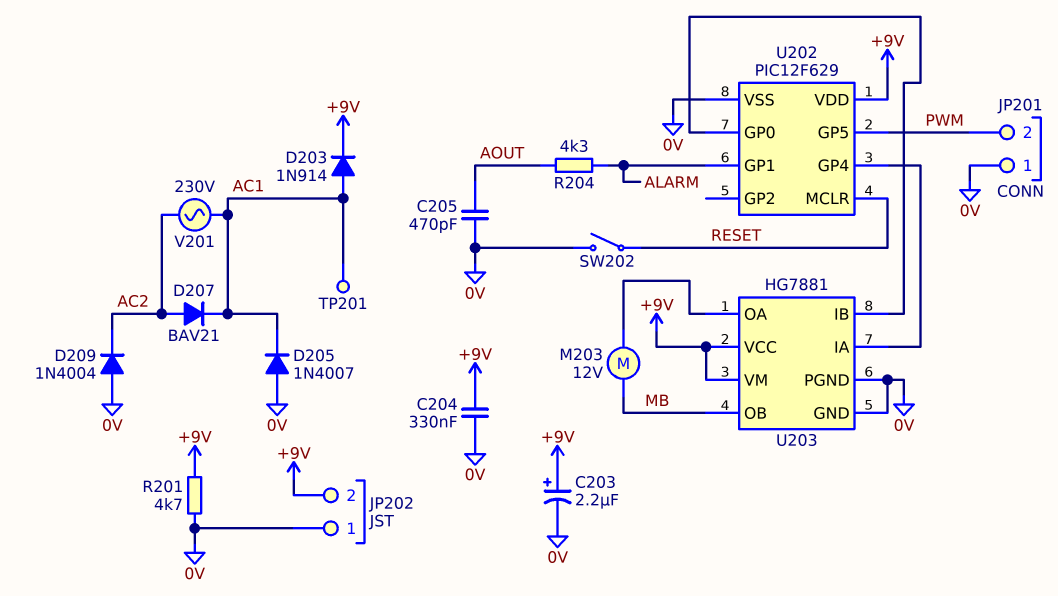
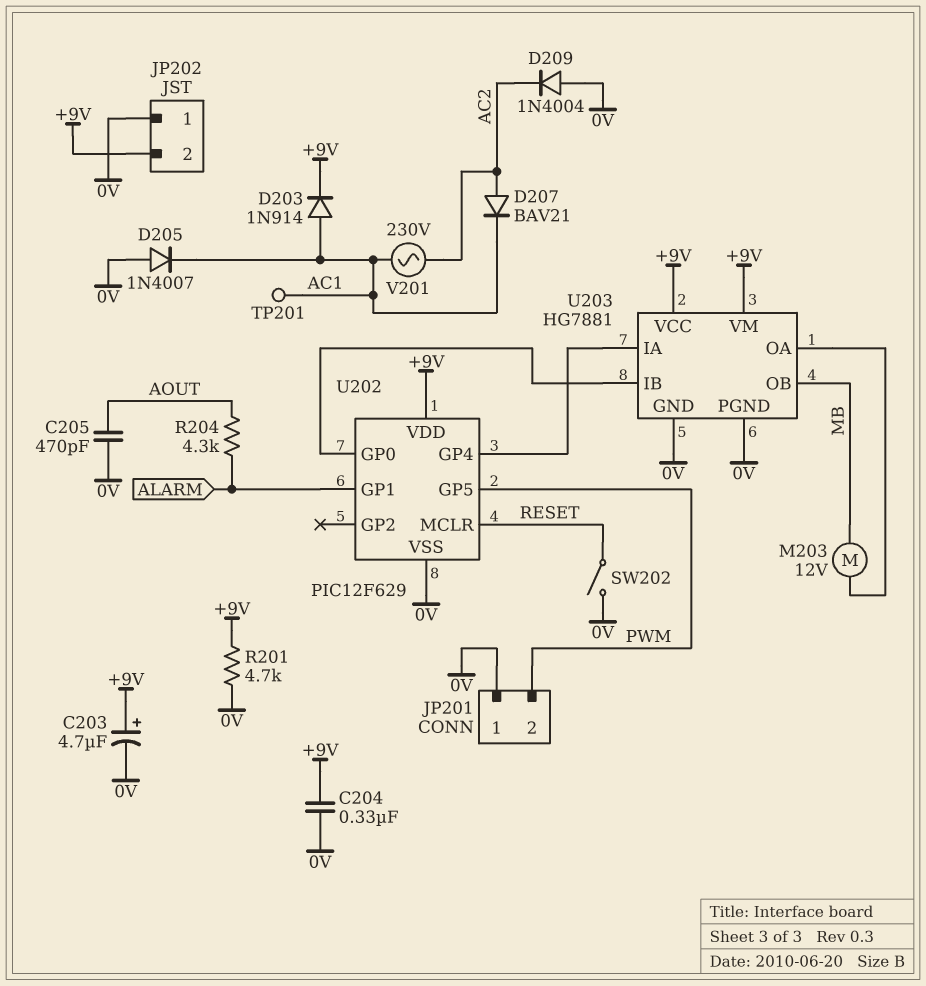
C203: 2.2uF (plus +9V, minus 0V) -> 4.7uF (plus +9V, minus 0V)

